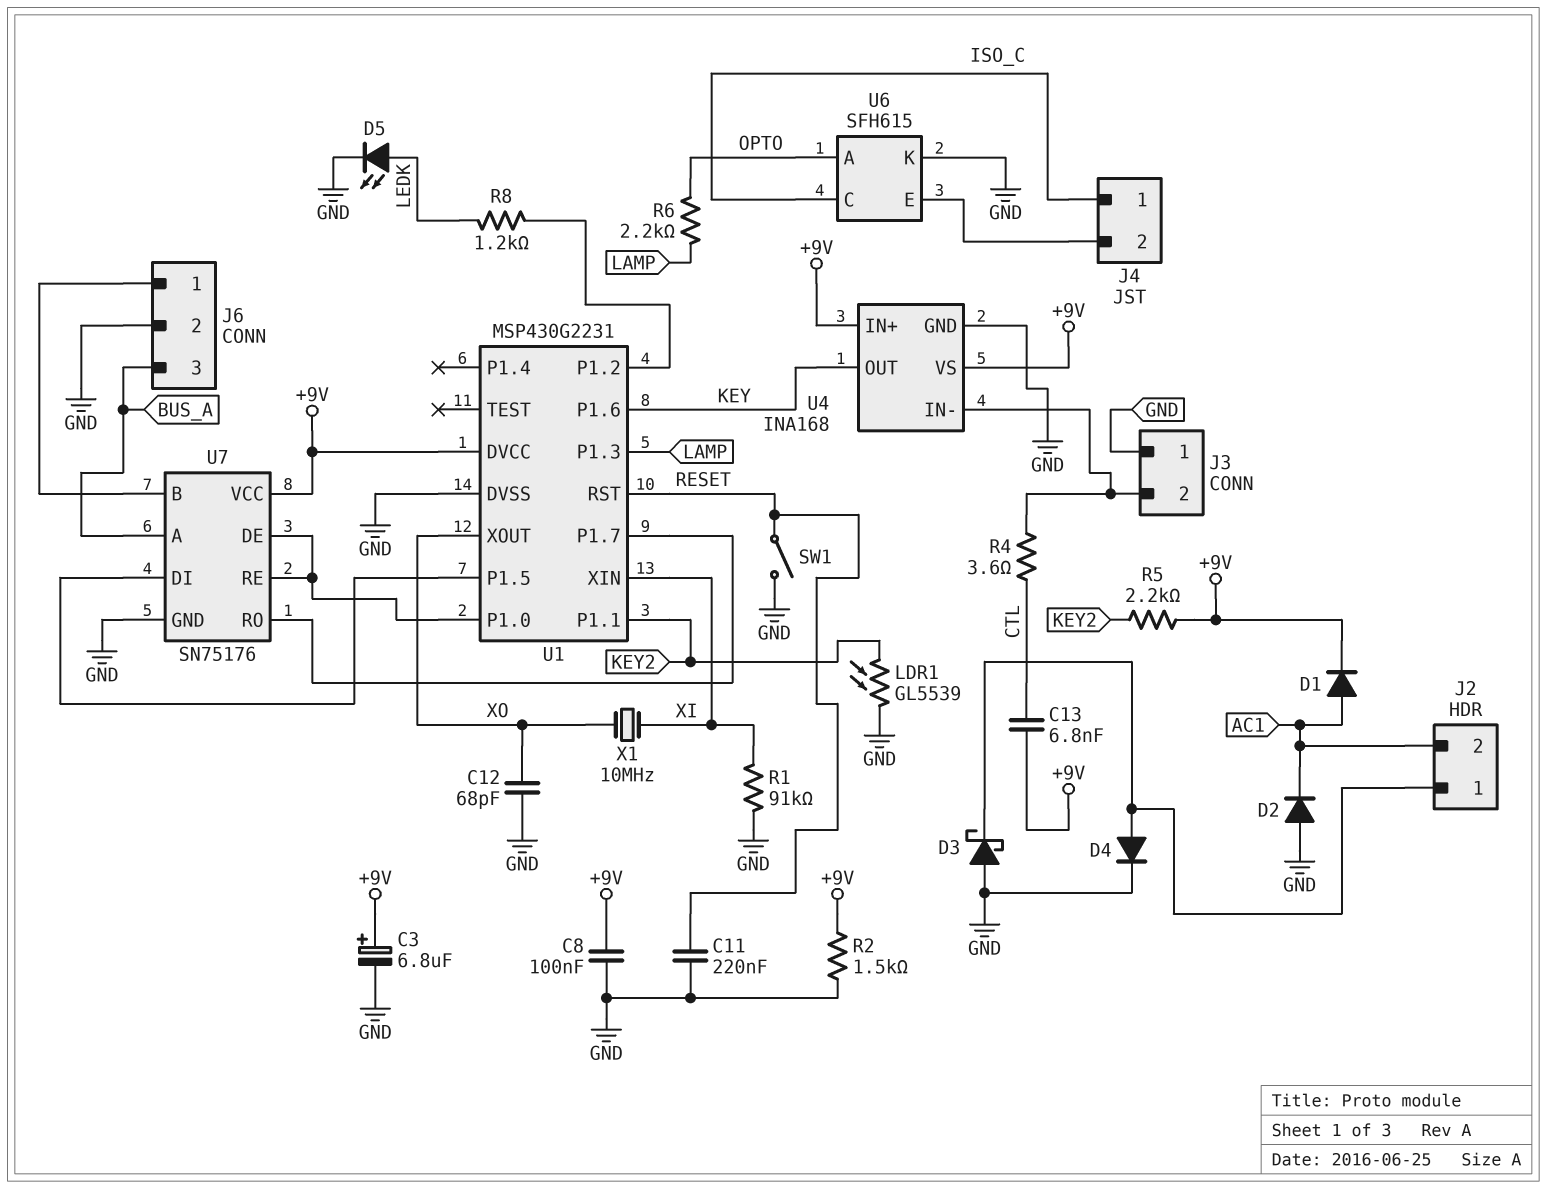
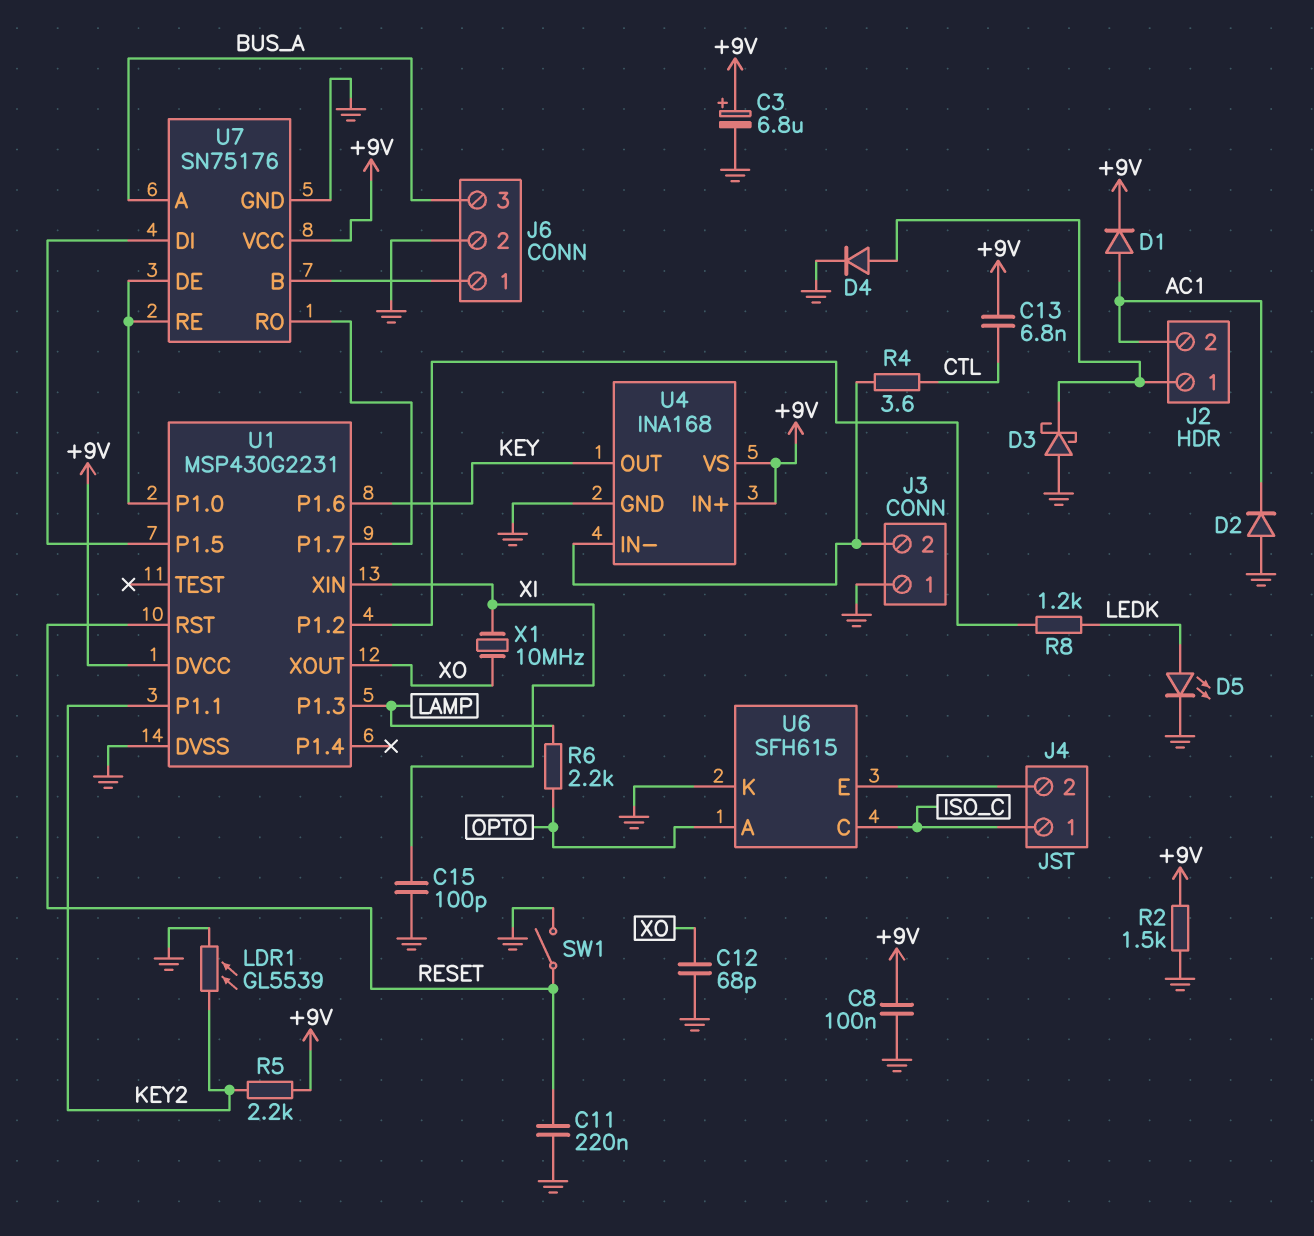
C15: none -> 100pF (GND, XI)
R1: 91k (GND, XI) -> none

